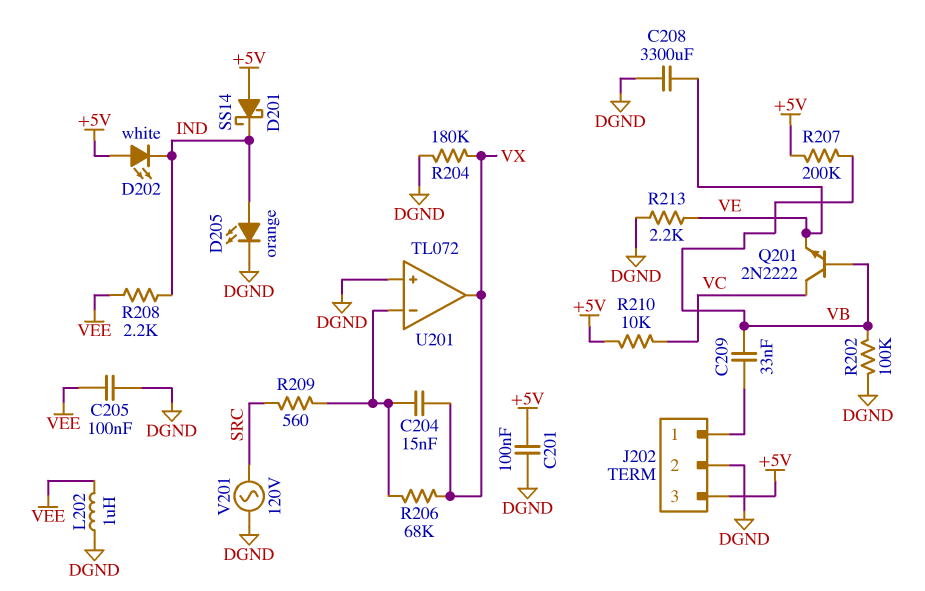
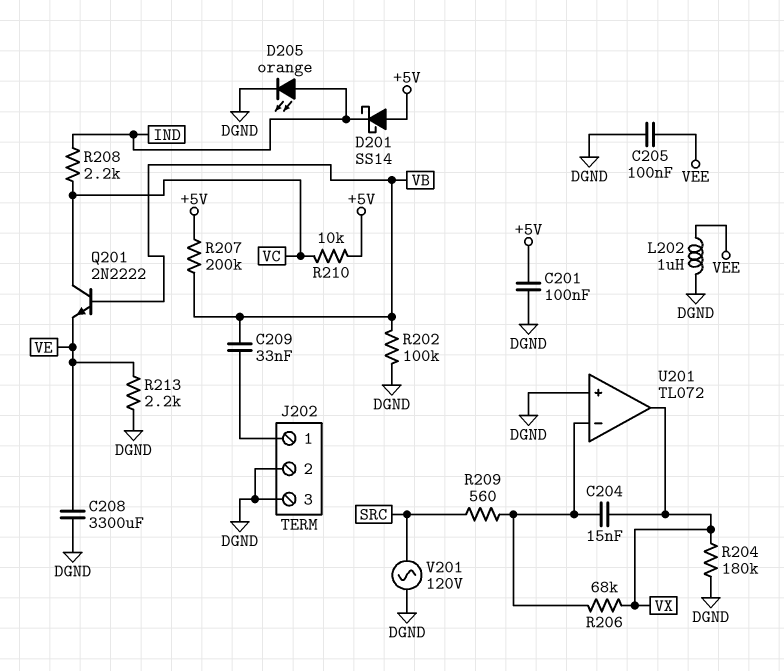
D202: LED white (A +5V, K IND) -> none
J202 pin 3: +5V -> DGND
R208: 2.2k (IND, VEE) -> 2.2k (IND, VC)

